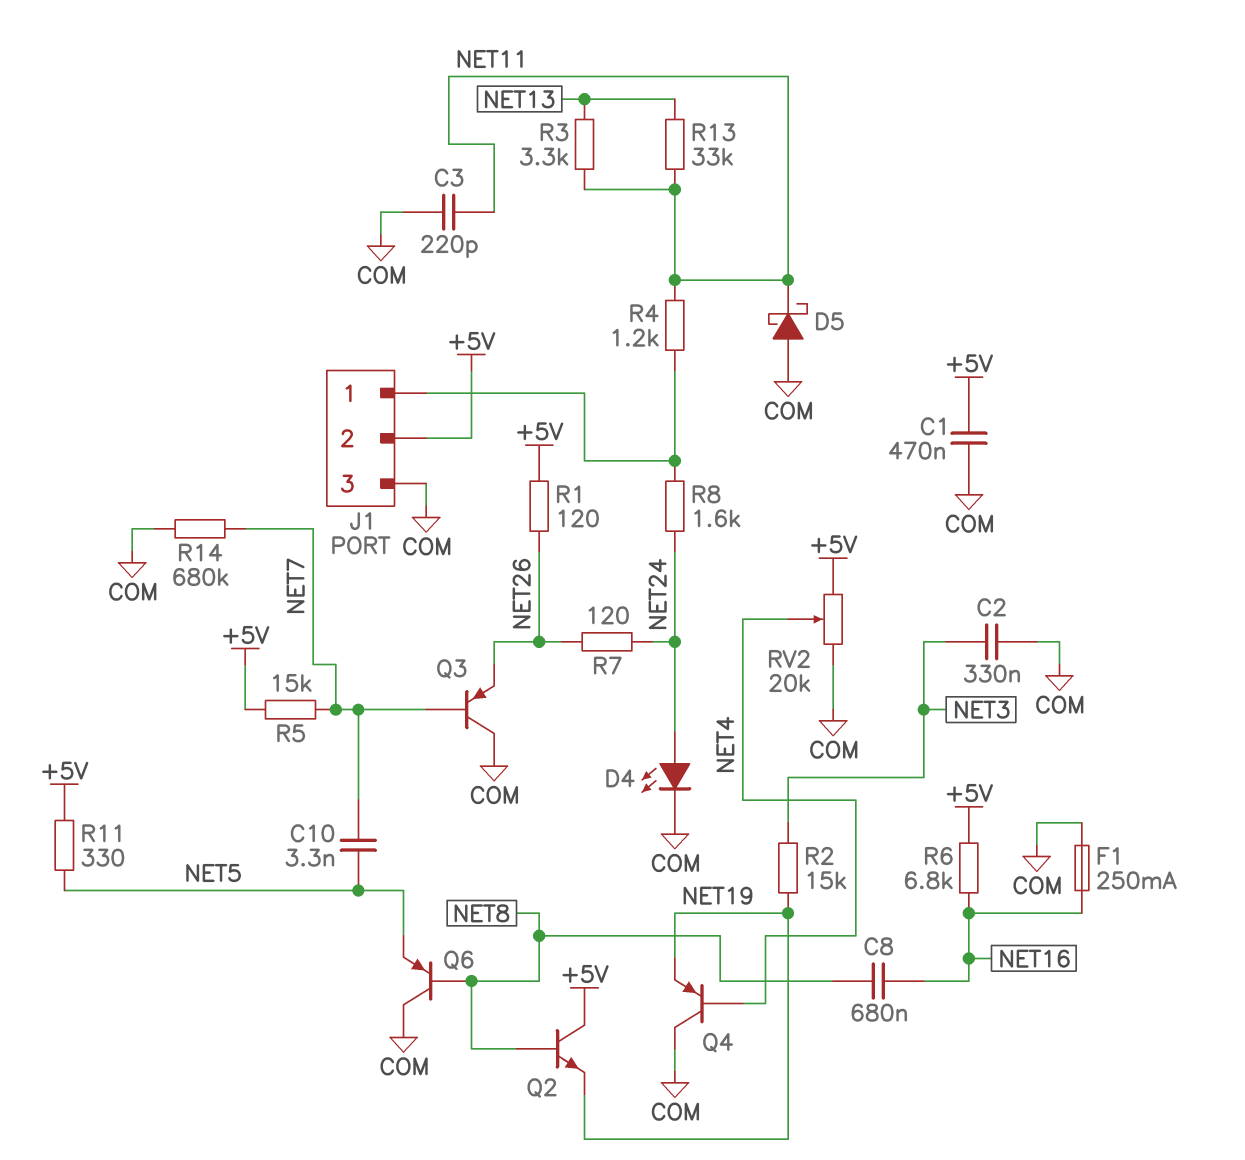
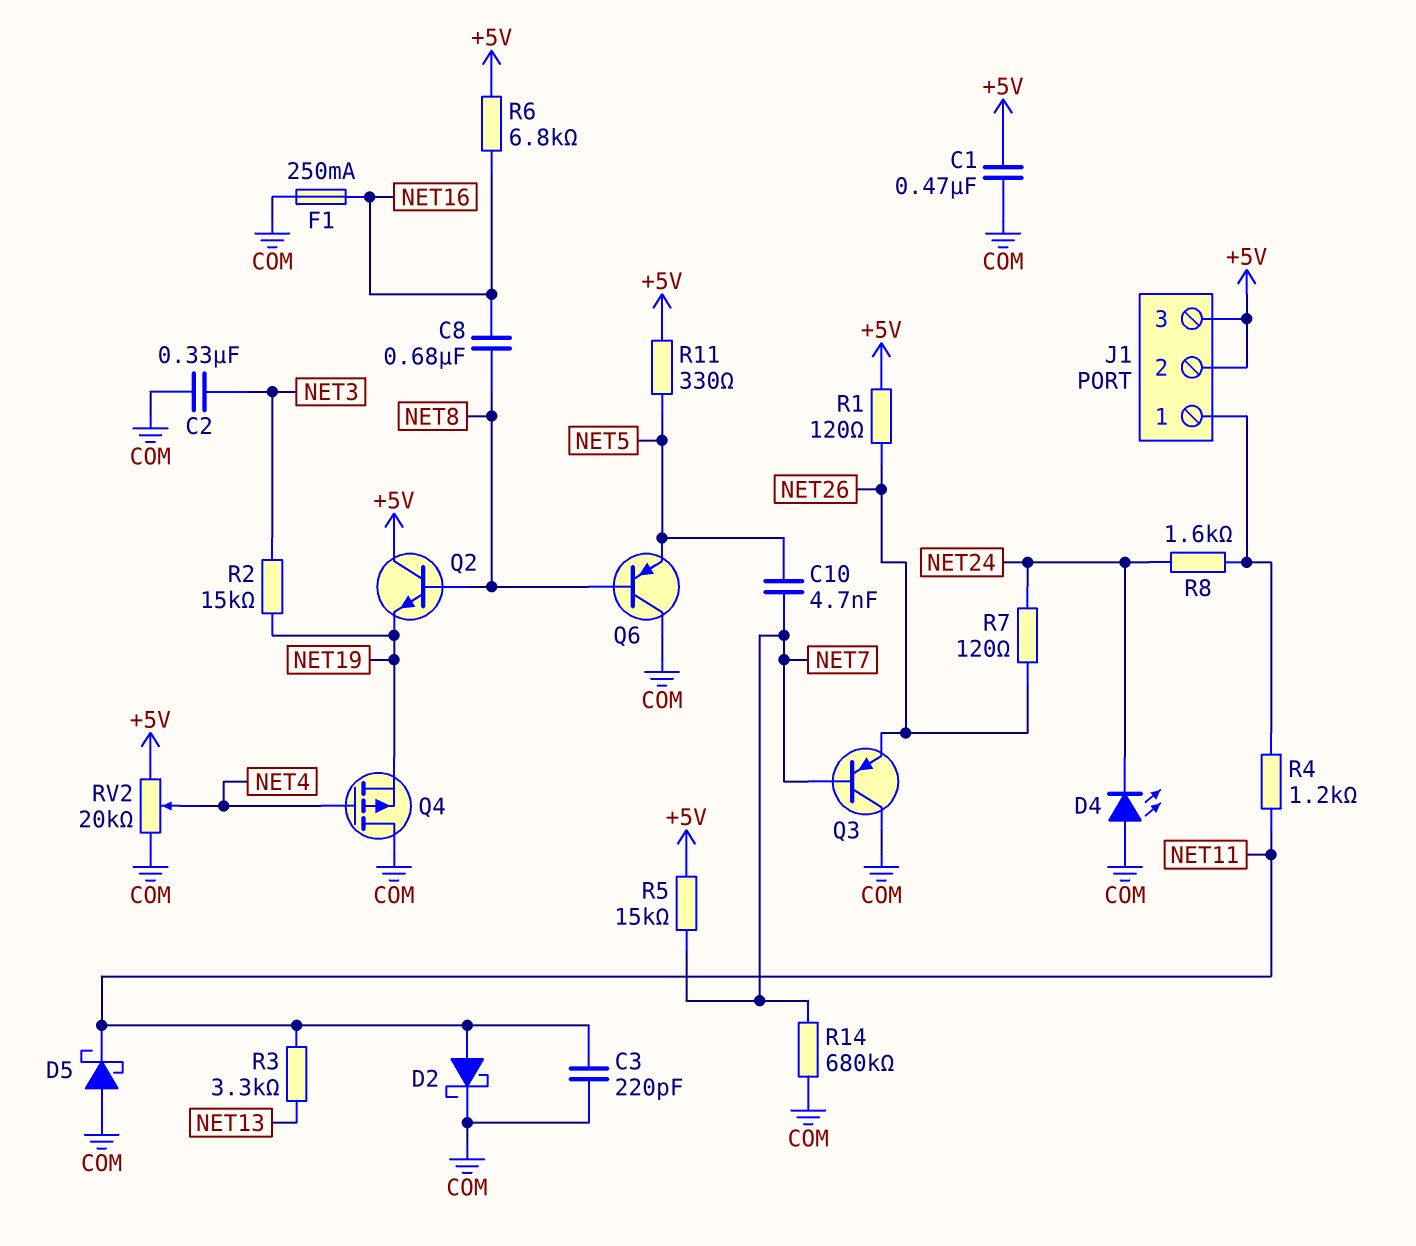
C10: 3.3nF (NET5, NET7) -> 4.7nF (NET5, NET7)
D2: none -> schottky (A NET11, K COM)
D4: LED (A NET24, K COM) -> LED (A COM, K NET24)
J1 pin 3: COM -> +5V
Q4: PNP (B NET4, C COM, E NET19) -> PMOS (G NET4, D COM, S NET19)
R13: 33k (NET11, NET13) -> none

